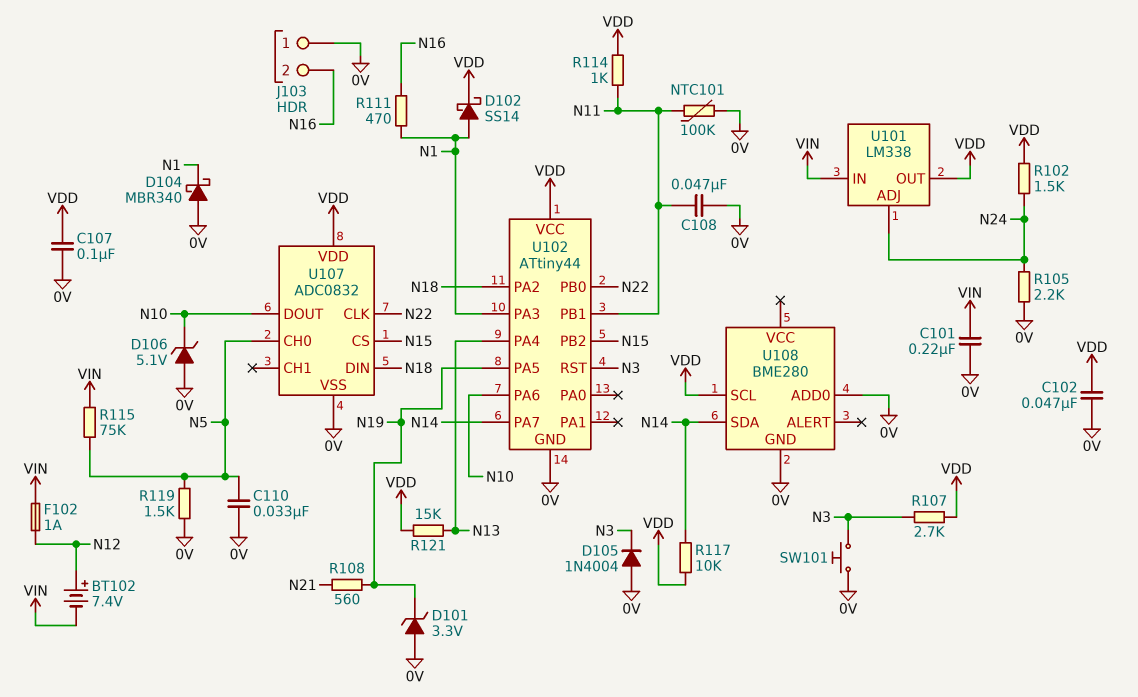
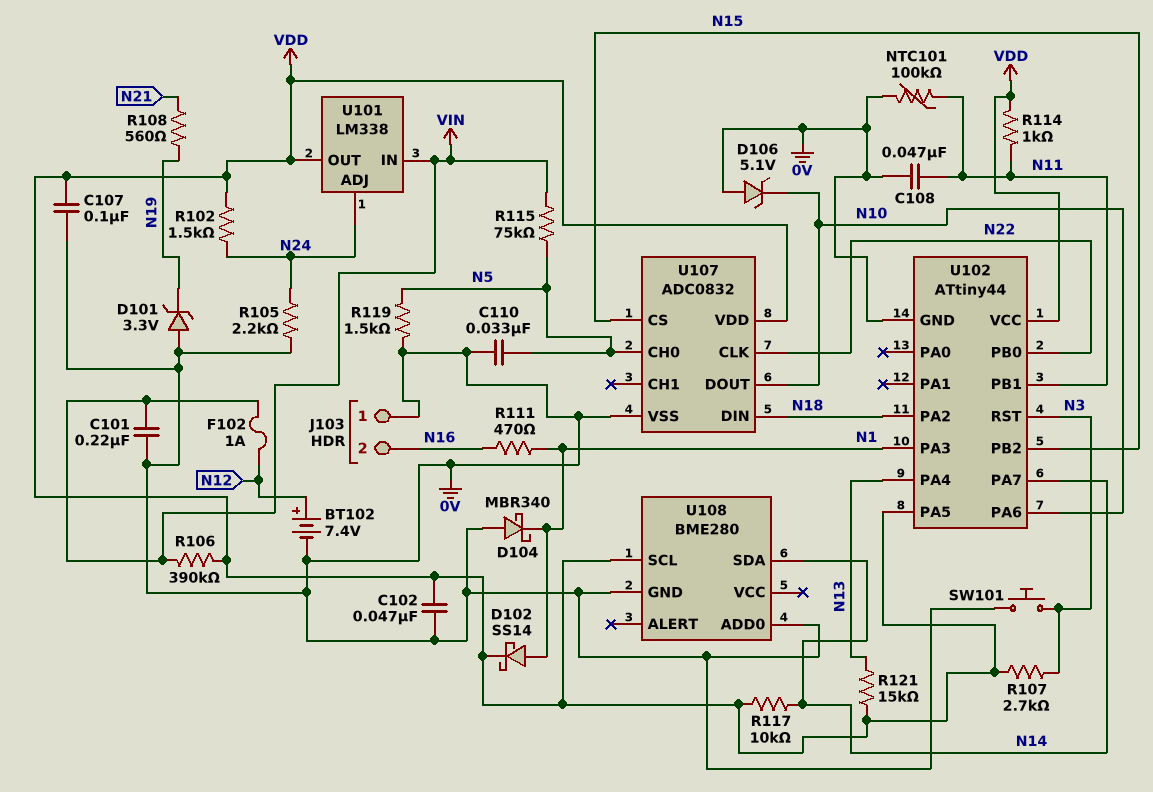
BT102: 7.4V (plus N12, minus VIN) -> 7.4V (plus N12, minus 0V)
D105: diode 1N4004 (A 0V, K N3) -> none
R106: none -> 390k (VDD, VIN)
U102 pin PA5: N19 -> VDD

